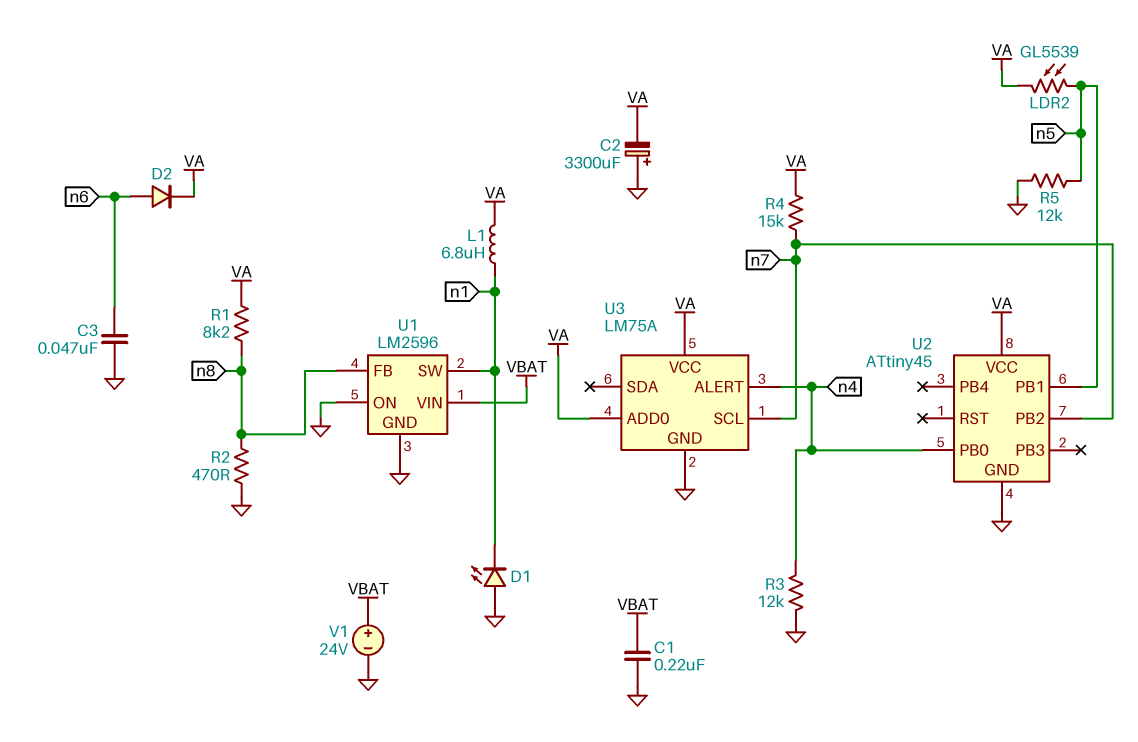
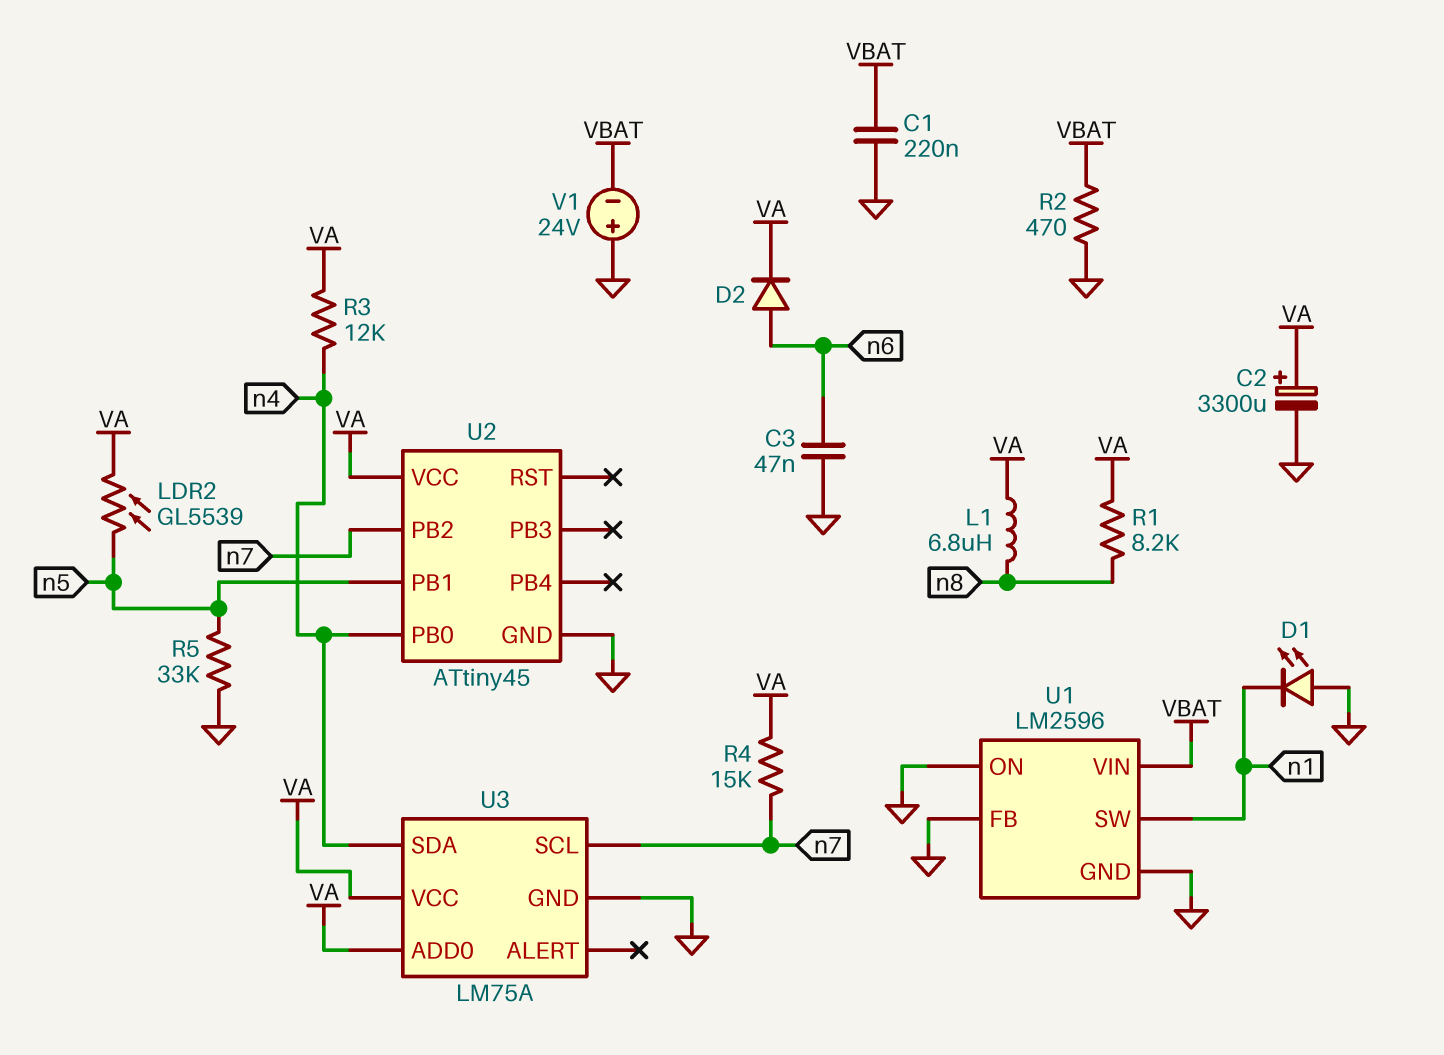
C2: 3300uF (plus GND, minus VA) -> 3300uF (plus VA, minus GND)
L1: 6.8uH (VA, n1) -> 6.8uH (VA, n8)
R2: 470 (GND, n8) -> 470 (GND, VBAT)
R3: 12k (GND, n4) -> 12k (VA, n4)
R5: 12k (GND, n5) -> 33k (GND, n5)
U1 pin FB: n8 -> GND
U3 pin ALERT: n4 -> none
U3 pin SDA: none -> n4
V1: 24V (plus VBAT, minus GND) -> 24V (plus GND, minus VBAT)

